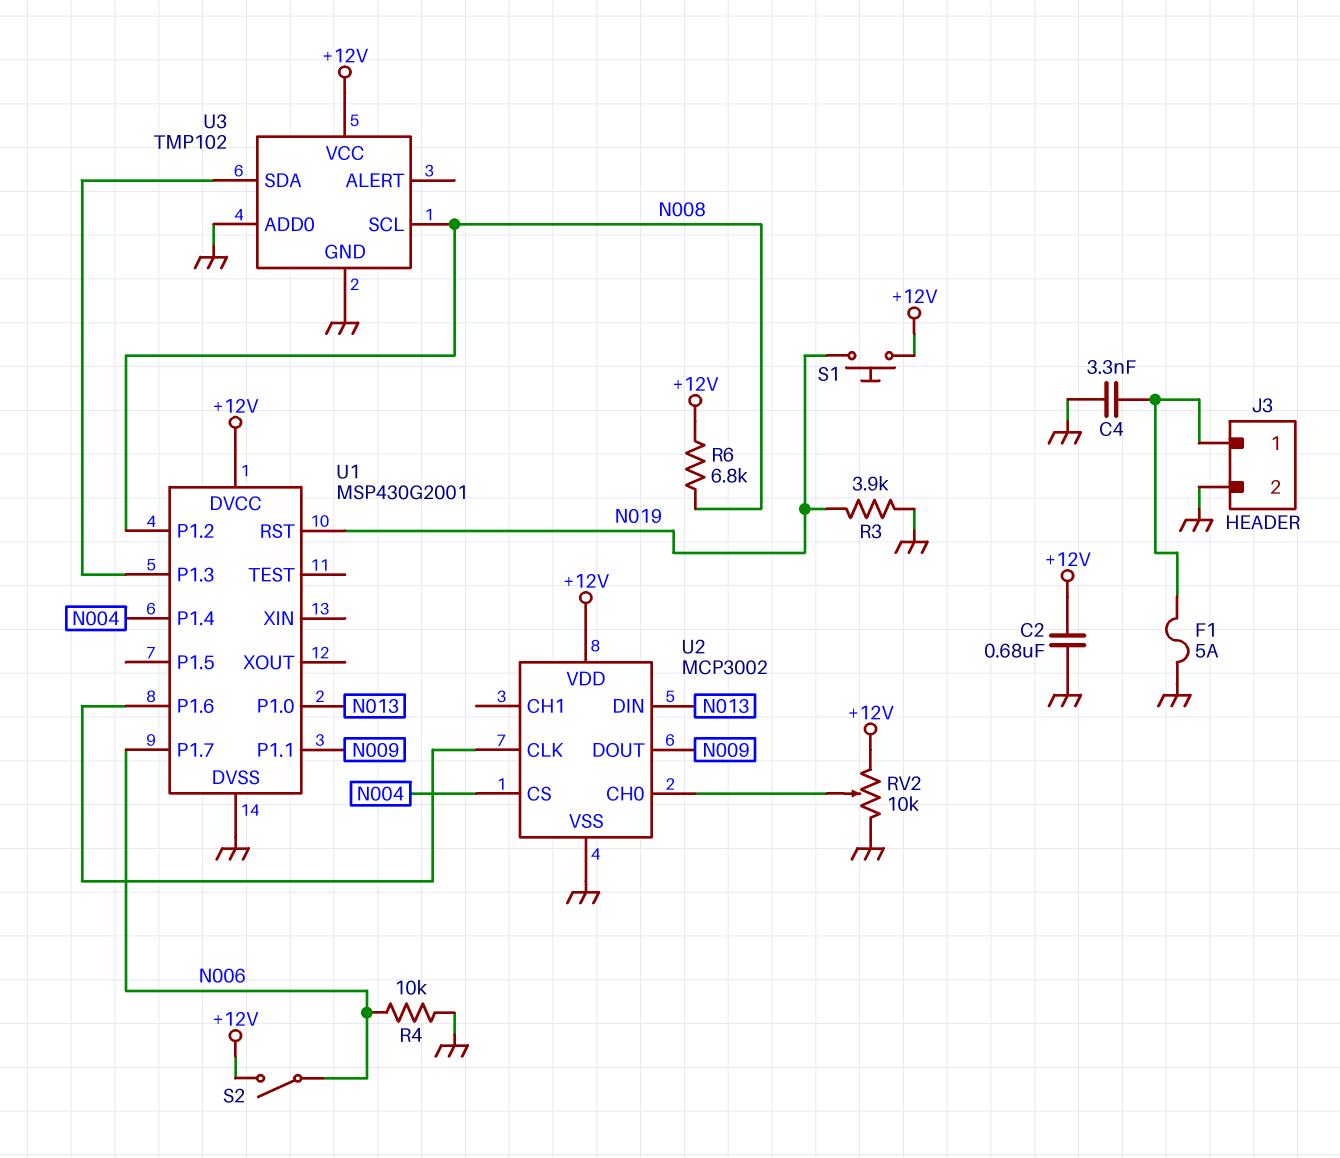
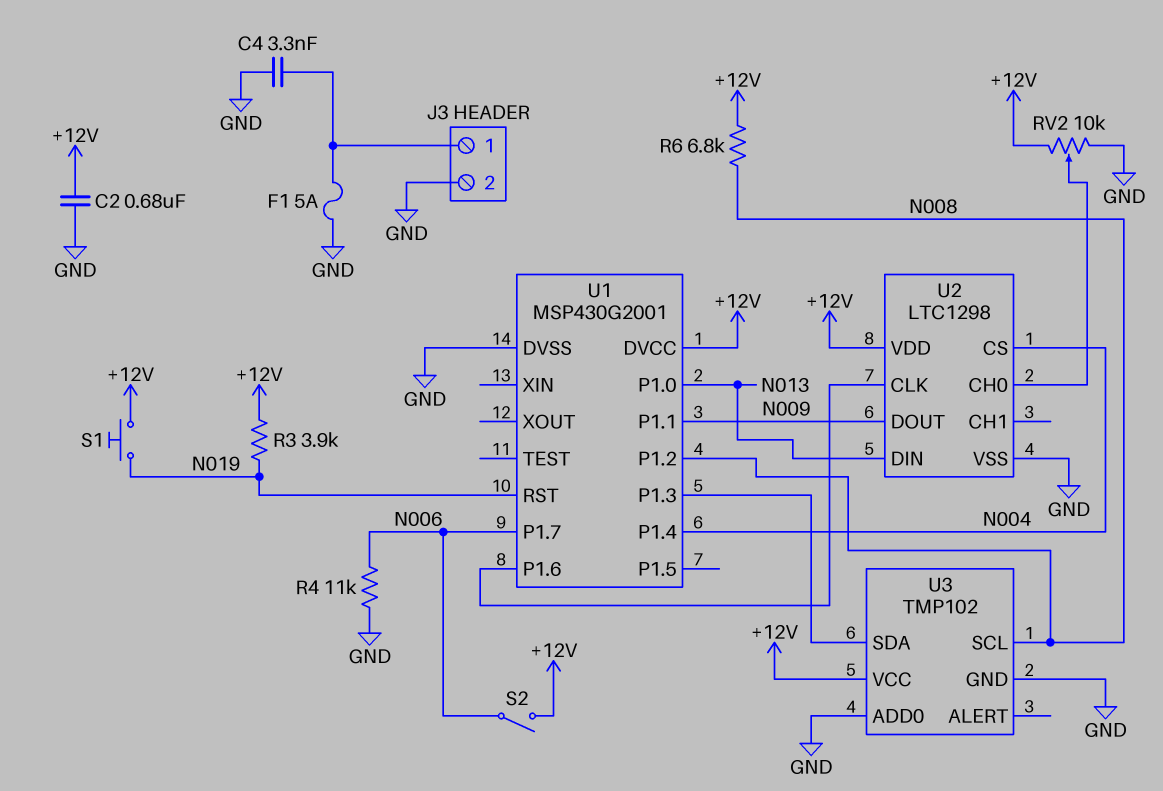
R3: 3.9k (GND, N019) -> 3.9k (+12V, N019)
R4: 10k (GND, N006) -> 11k (GND, N006)
U2: MCP3002 -> LTC1298

